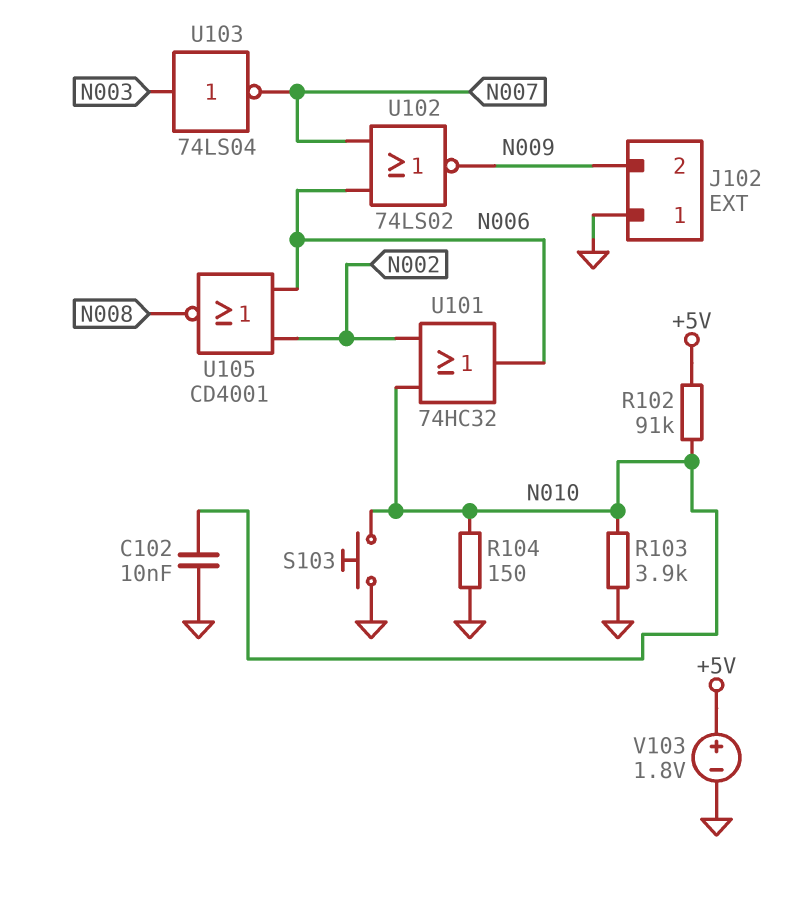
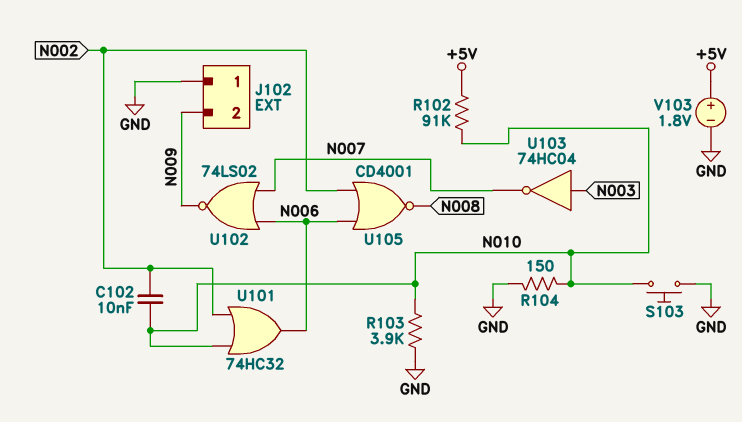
C102: 10nF (GND, N010) -> 10nF (N002, N010)
U103: NOT 74LS04 (in N003, out N007) -> NOT 74HC04 (in N003, out N007)

